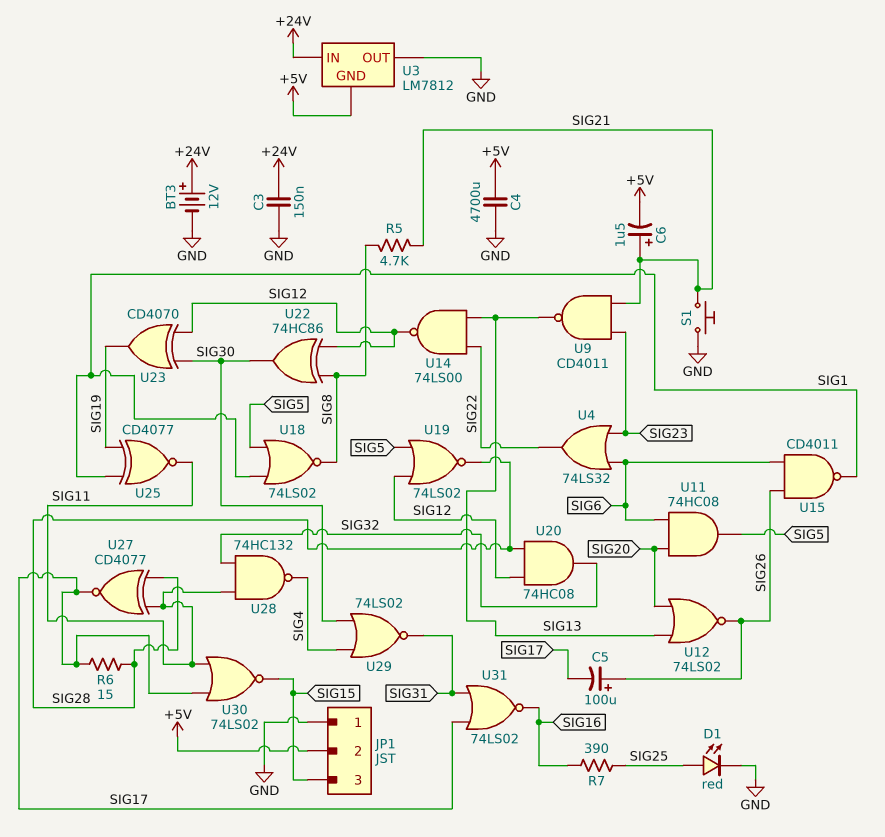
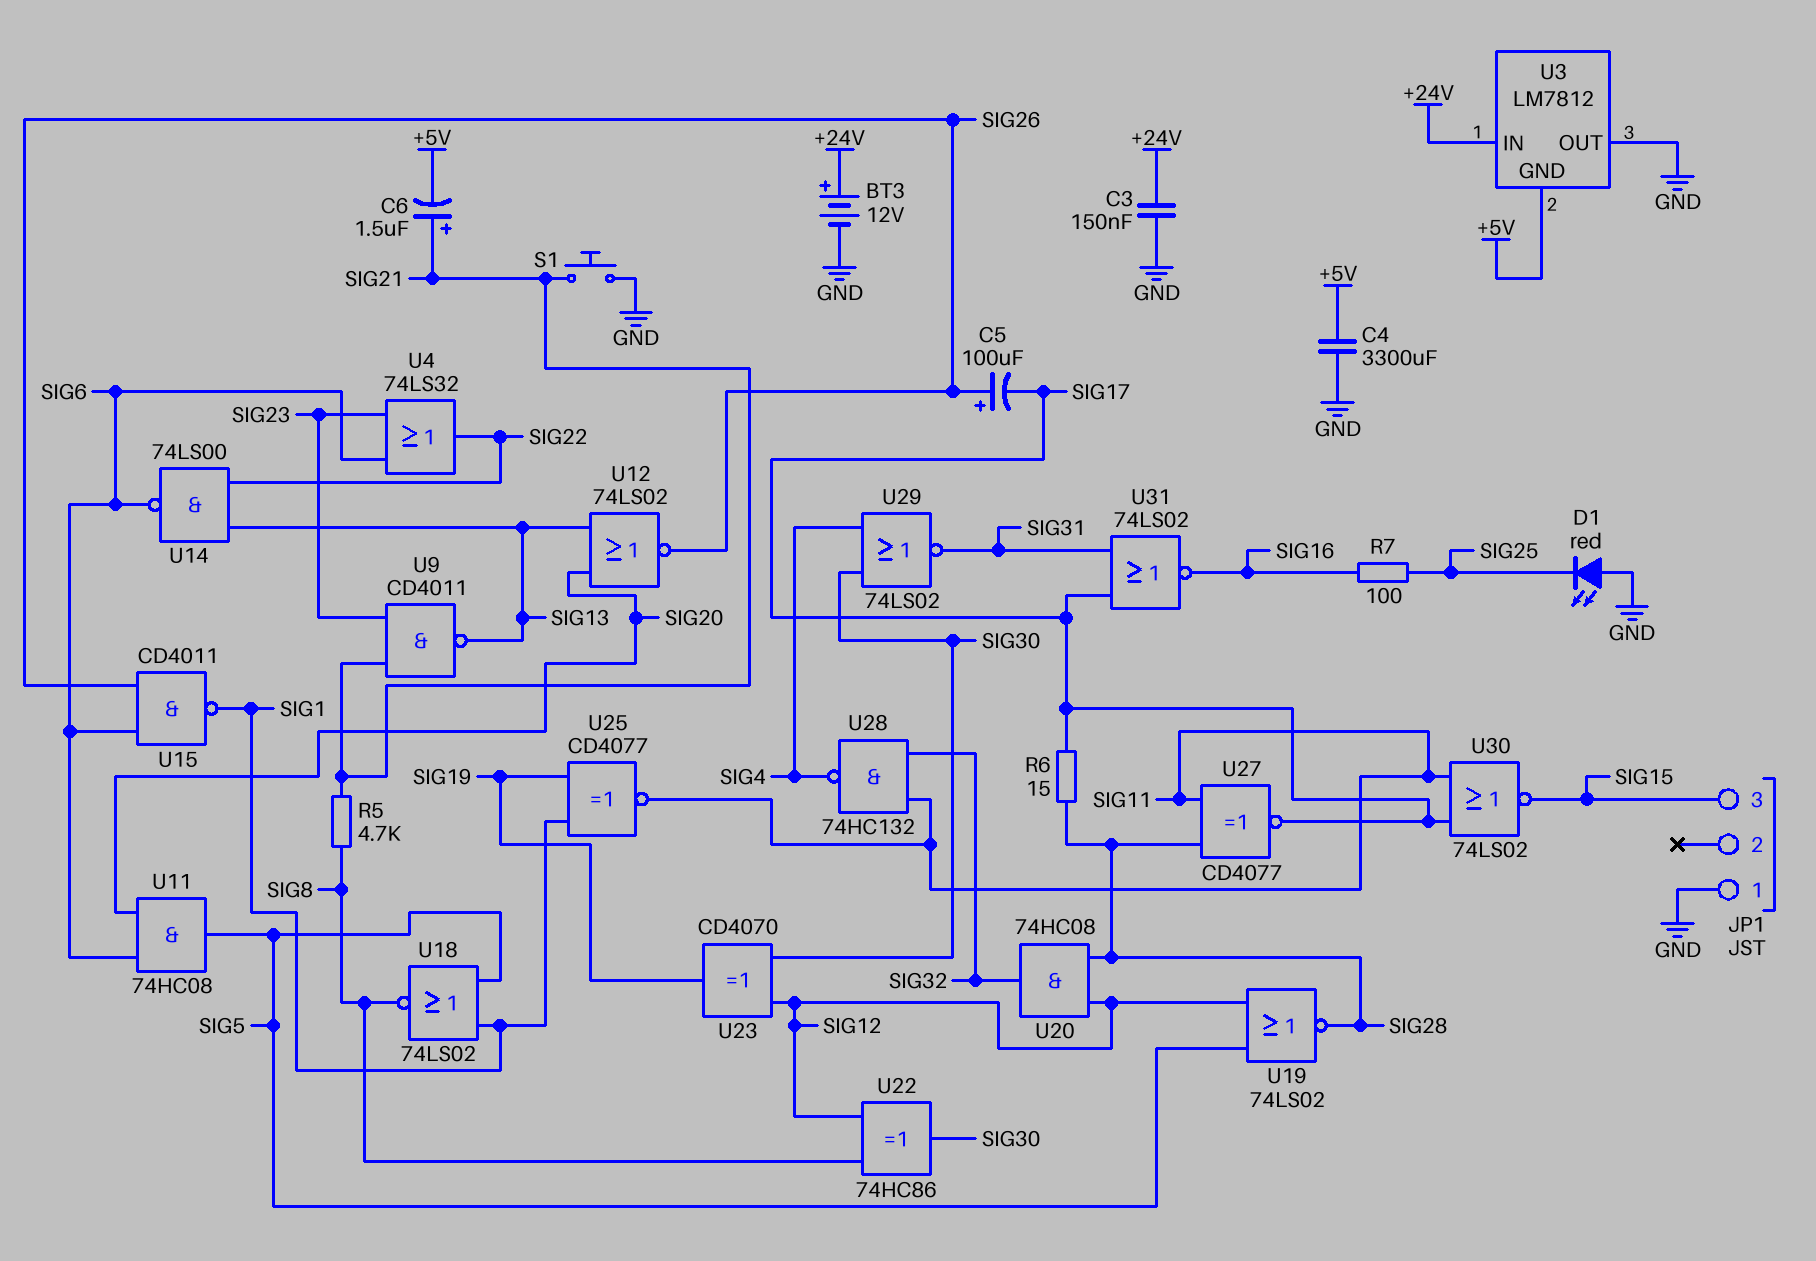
C4: 4700uF (+5V, GND) -> 3300uF (+5V, GND)
D1: LED red (A SIG25, K GND) -> LED red (A GND, K SIG25)
JP1 pin 2: +5V -> none
R7: 390 (SIG16, SIG25) -> 100 (SIG16, SIG25)
U14: NAND 74LS00 (in SIG13, in SIG22, out SIG12) -> NAND 74LS00 (in SIG13, in SIG22, out SIG6)

